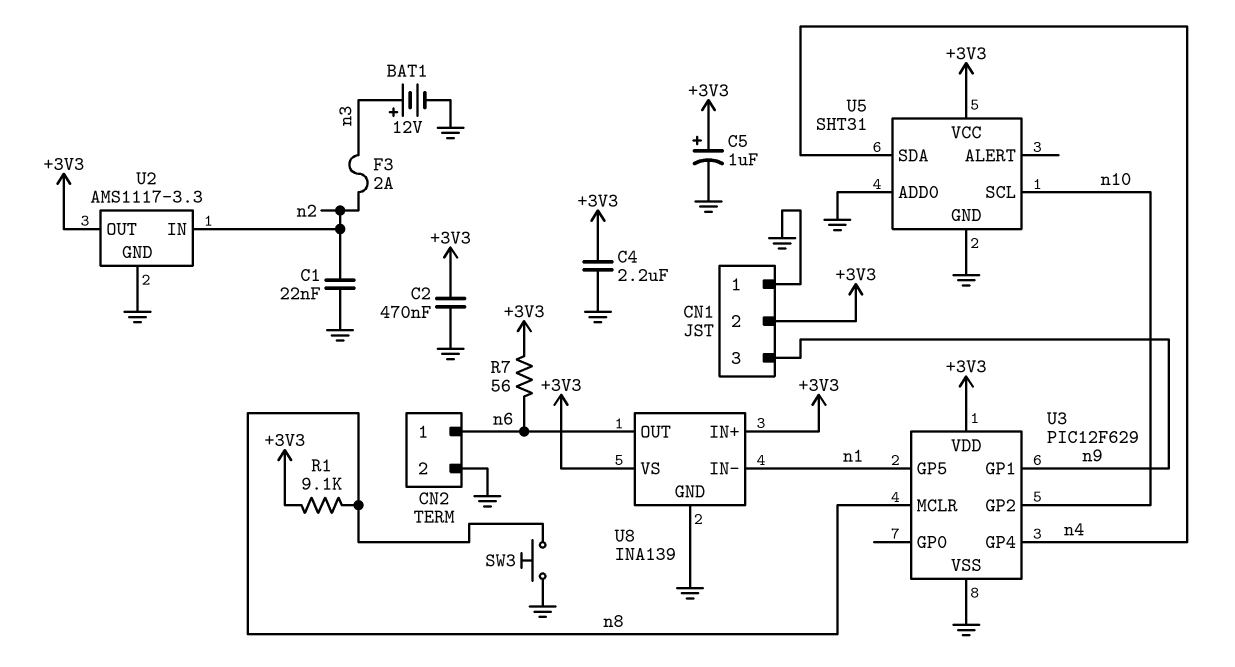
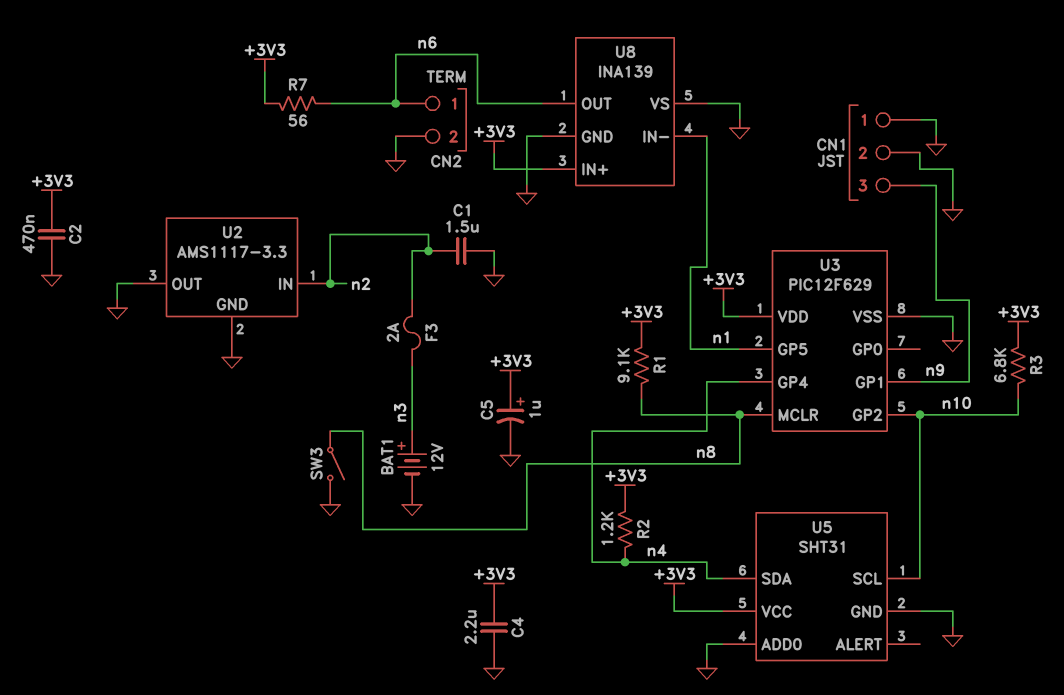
C1: 22nF (GND, n2) -> 1.5uF (GND, n2)
CN1 pin 2: +3V3 -> GND
R2: none -> 1.2k (+3V3, n4)
R3: none -> 6.8k (+3V3, n10)
SW3: button (GND, n8) -> switch (GND, n8)
U2 pin OUT: +3V3 -> GND
U8 pin VS: +3V3 -> GND

